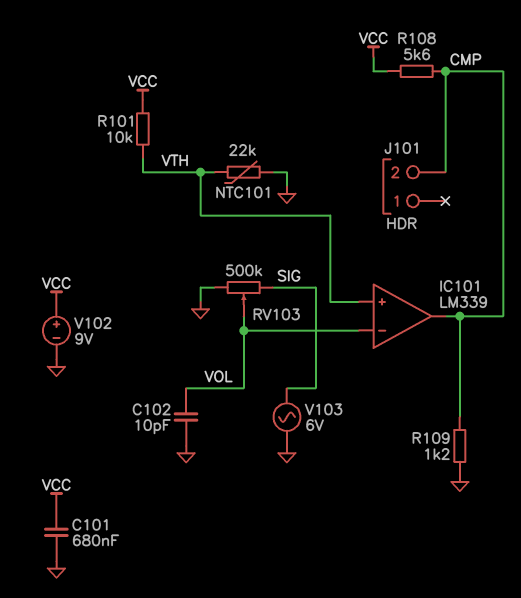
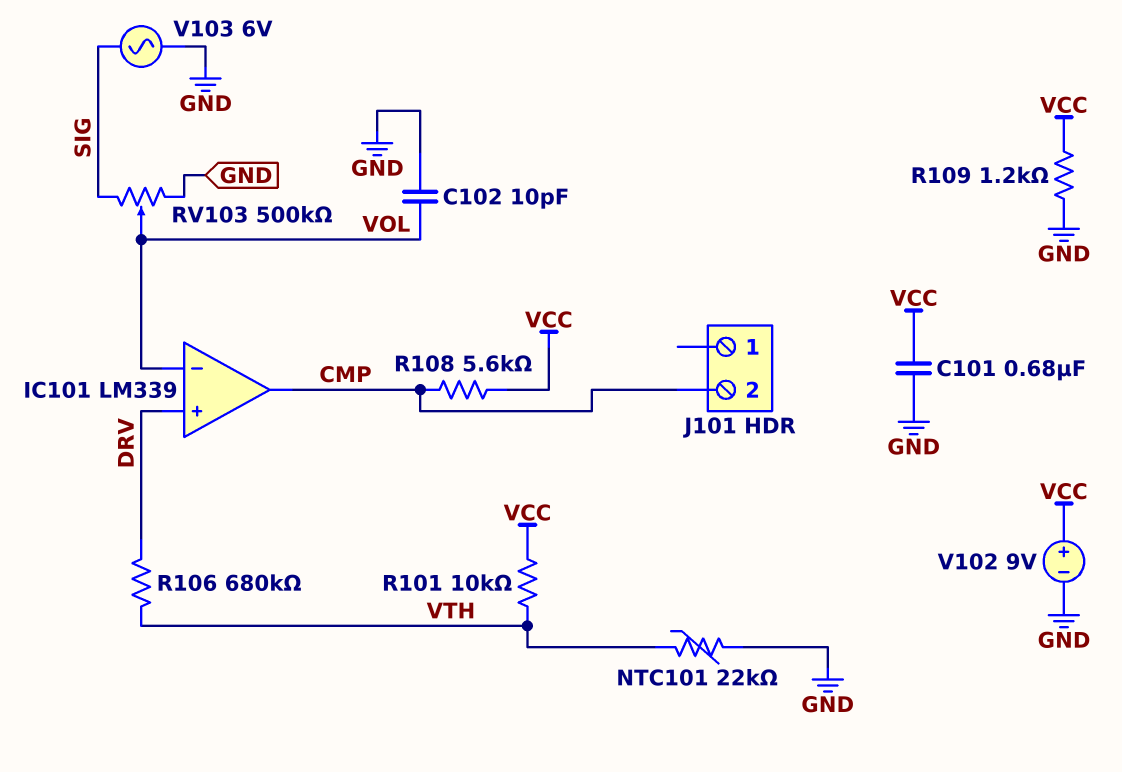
IC101 pin in+: VTH -> DRV
R106: none -> 680k (DRV, VTH)
R109: 1.2k (CMP, GND) -> 1.2k (GND, VCC)

